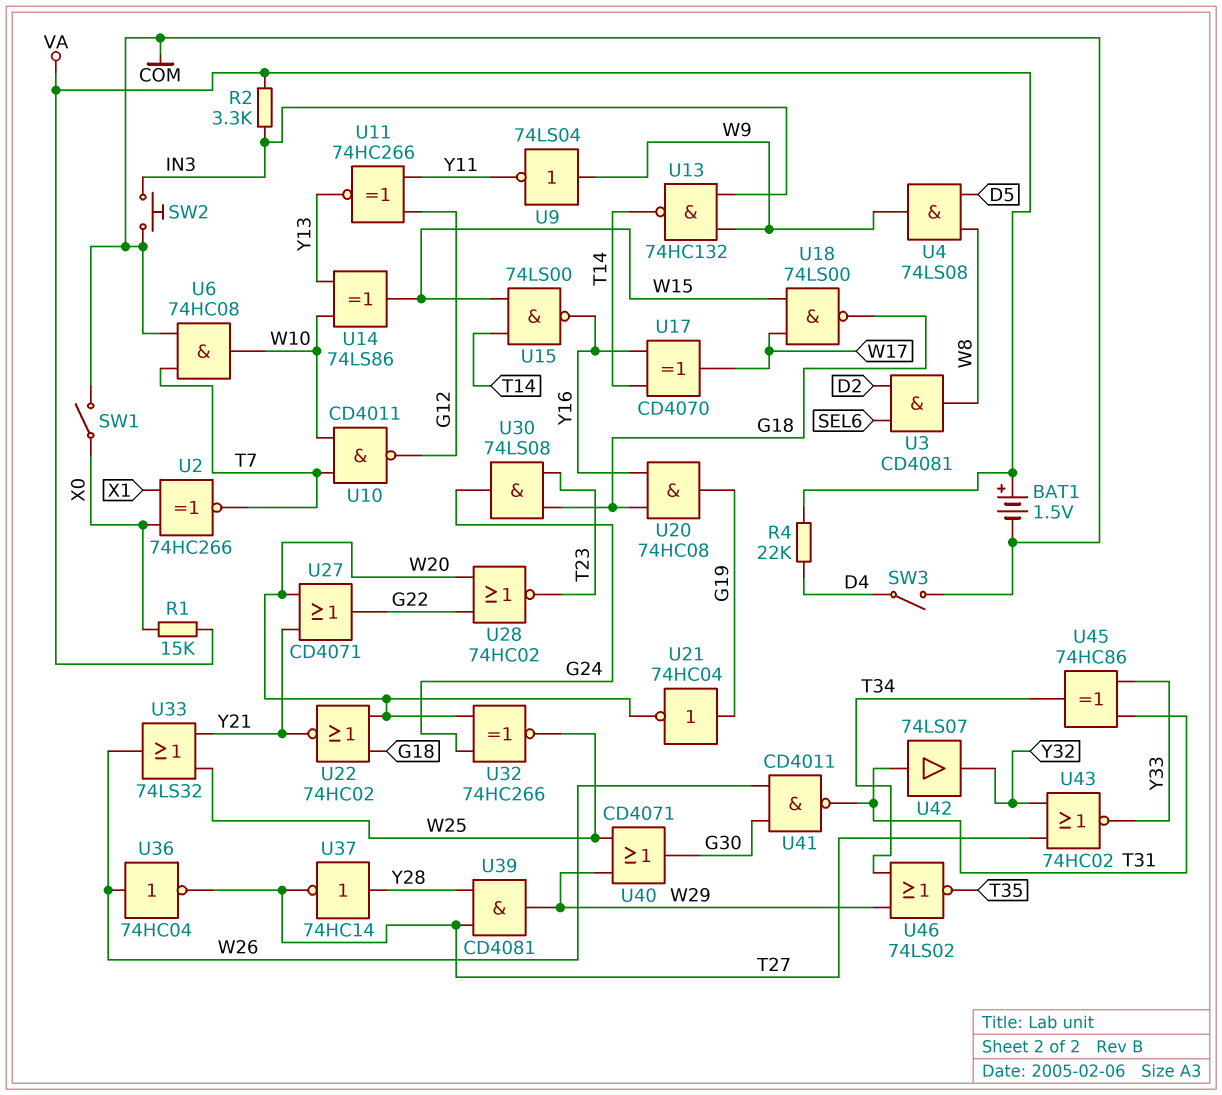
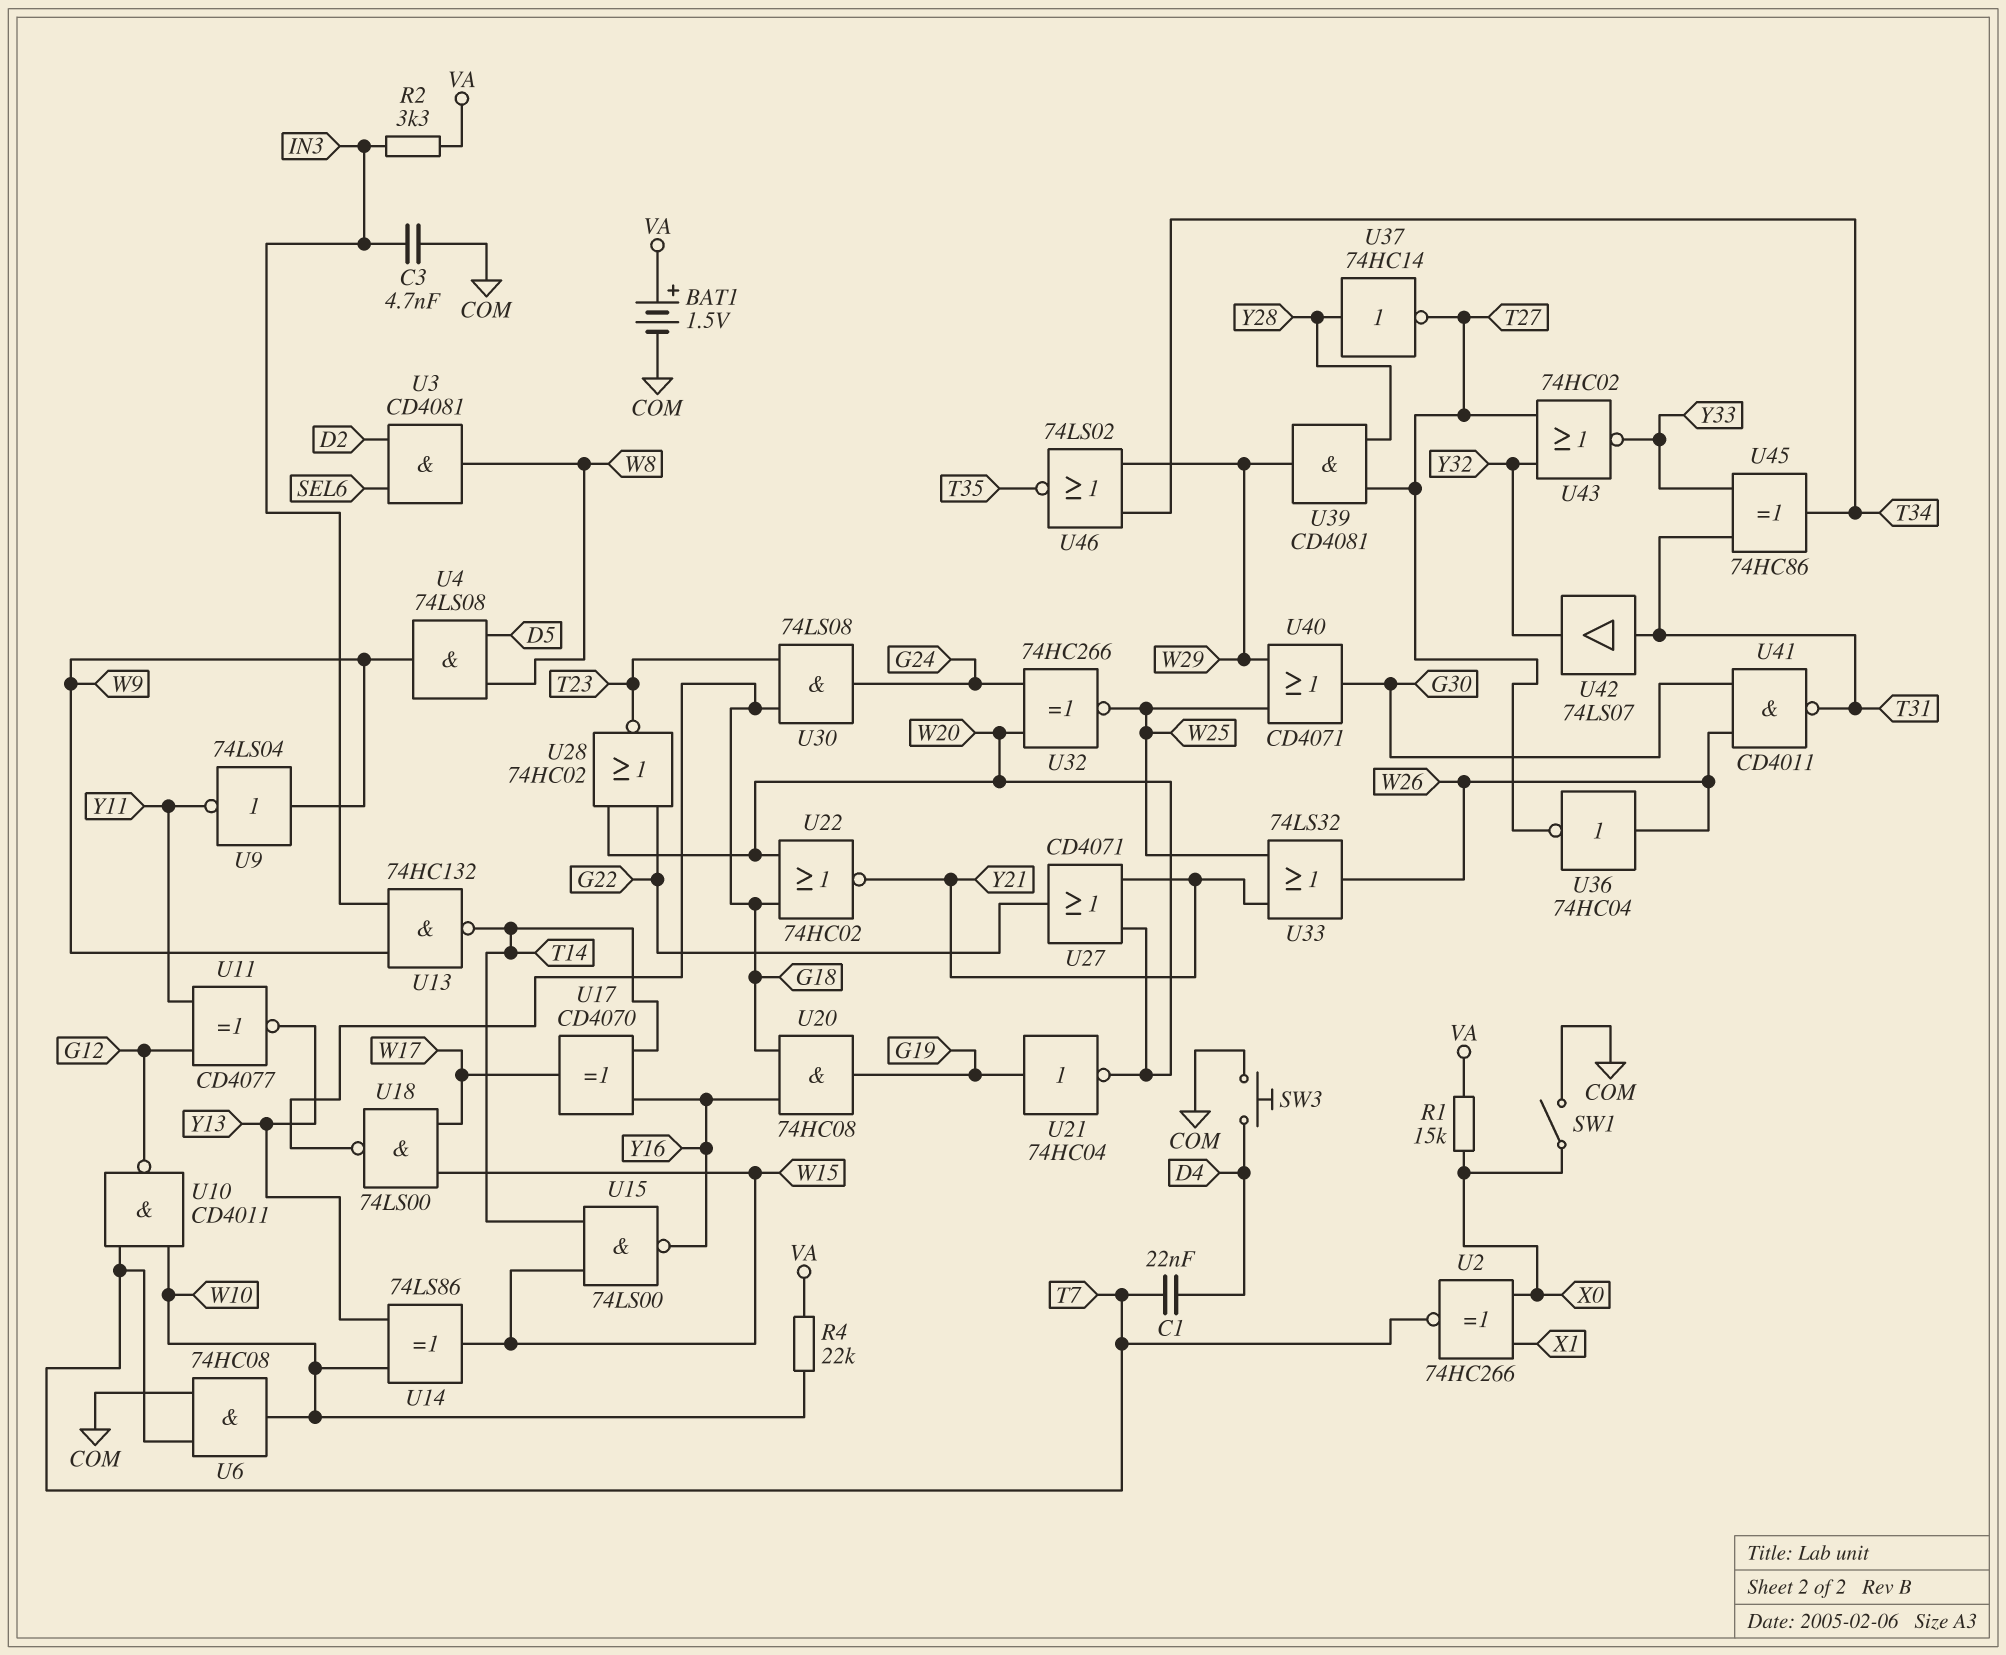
C1: none -> 22nF (D4, T7)
C3: none -> 4.7nF (COM, IN3)
R4: 22k (D4, VA) -> 22k (VA, W10)
SW2: button (COM, IN3) -> none
SW3: switch (COM, D4) -> button (COM, D4)
U11: XNOR 74HC266 (in G12, in Y11, out Y13) -> XNOR CD4077 (in G12, in Y11, out Y13)

